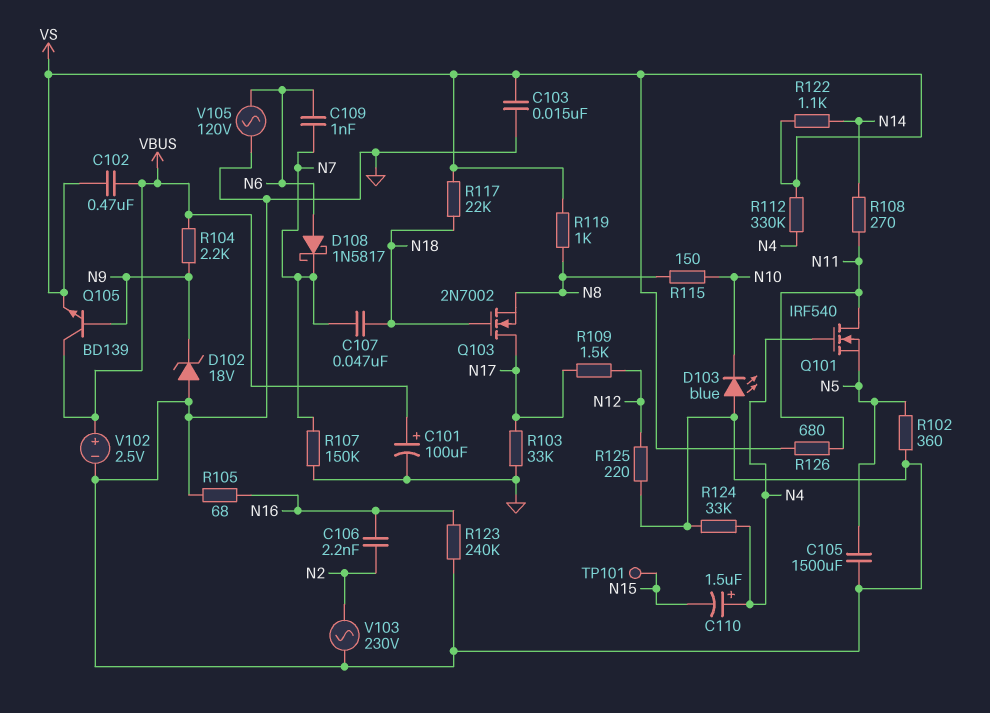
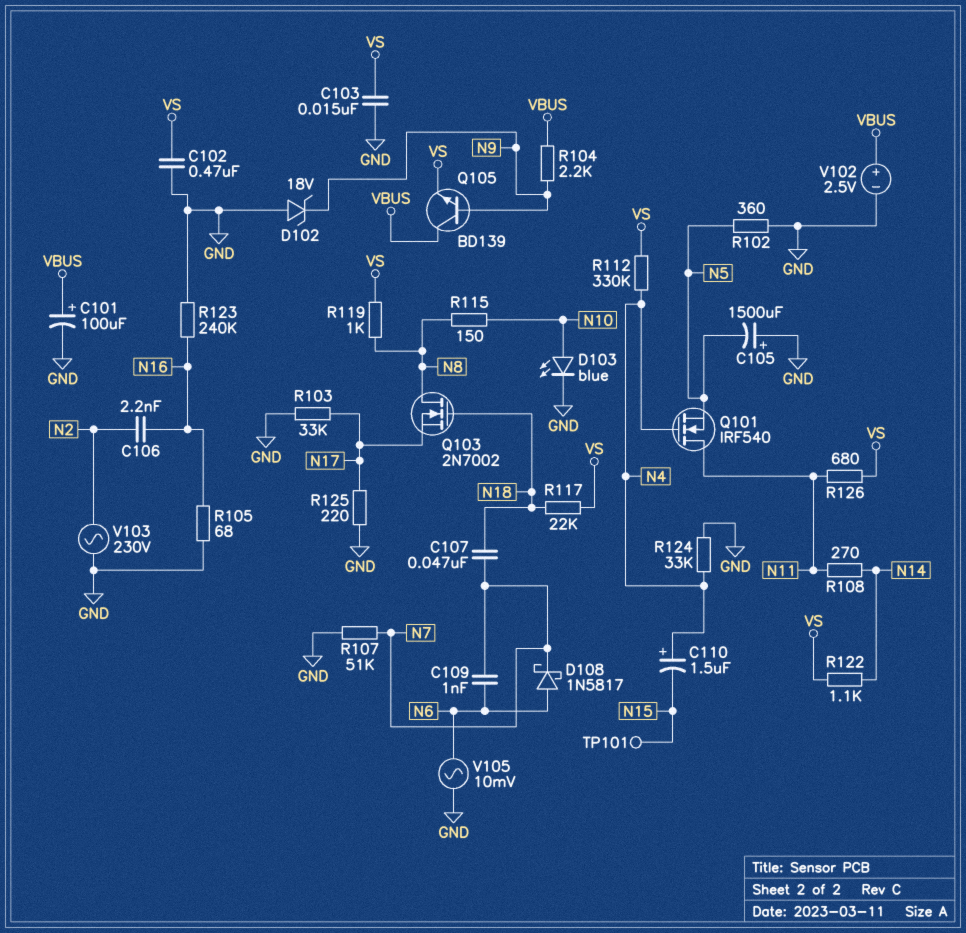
C102: 470nF (VBUS, VS) -> 470nF (GND, VS)
C105: 1500uF (GND, N5) -> 1500uF (plus GND, minus N5)
D103: LED blue (A GND, K N10) -> LED blue (A N10, K GND)
Q103: NMOS 2N7002 (G N18, D N17, S N8) -> NMOS 2N7002 (G N18, D N8, S N17)
R107: 150k (GND, N7) -> 51k (GND, N7)
R109: 1.5k (N12, N17) -> none
R125: 220 (GND, N12) -> 220 (GND, N17)
V105: AC 120V (GND, N6) -> AC 10mV (GND, N6)

